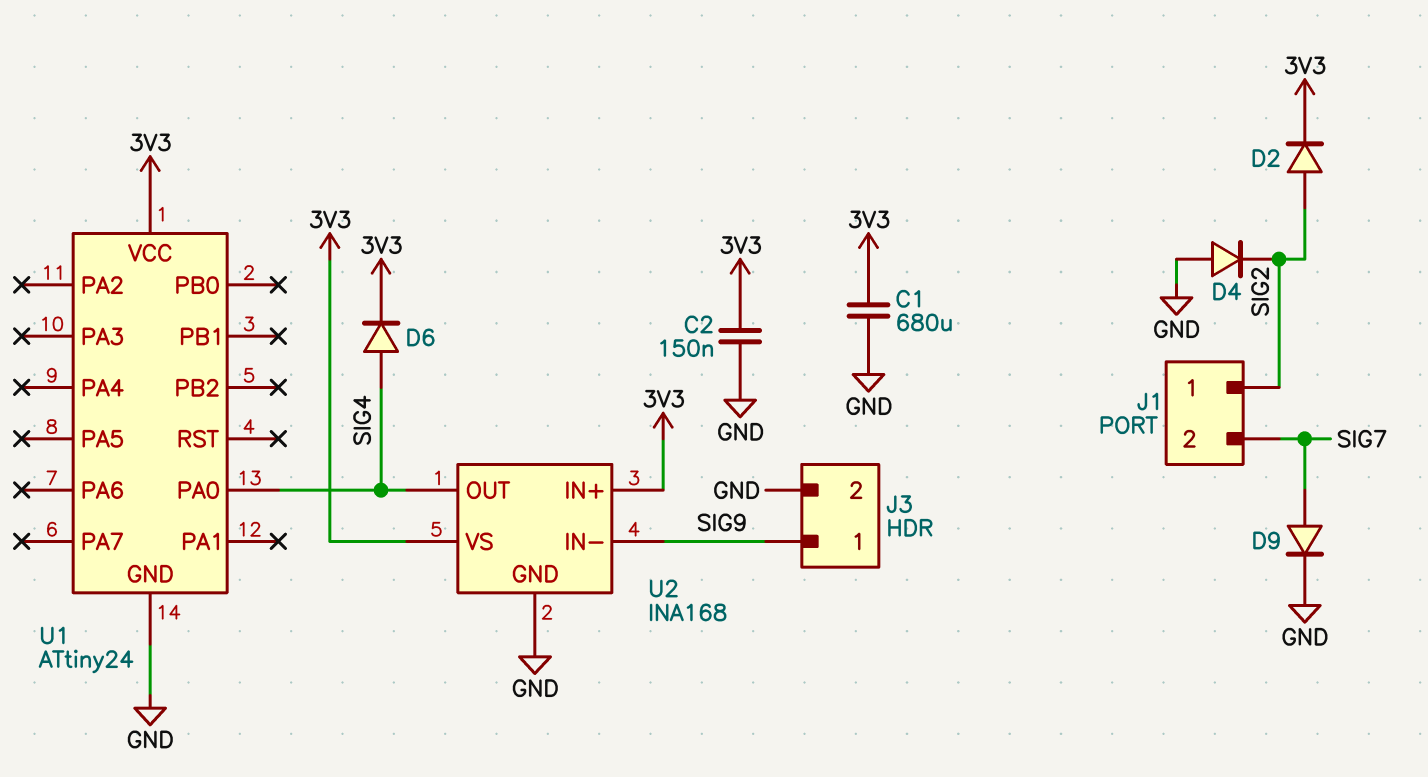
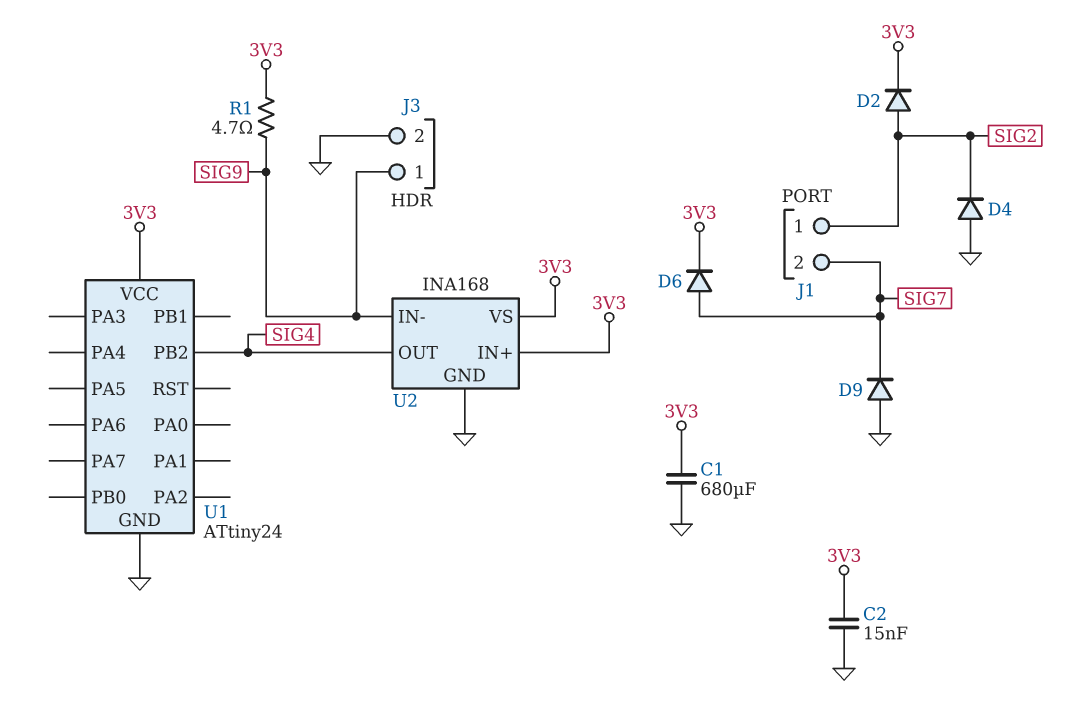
C2: 150nF (3V3, GND) -> 15nF (3V3, GND)
D6: diode (A SIG4, K 3V3) -> diode (A SIG7, K 3V3)
D9: diode (A SIG7, K GND) -> diode (A GND, K SIG7)
R1: none -> 4.7 (3V3, SIG9)
U1 pin PA0: SIG4 -> none
U1 pin PB2: none -> SIG4

